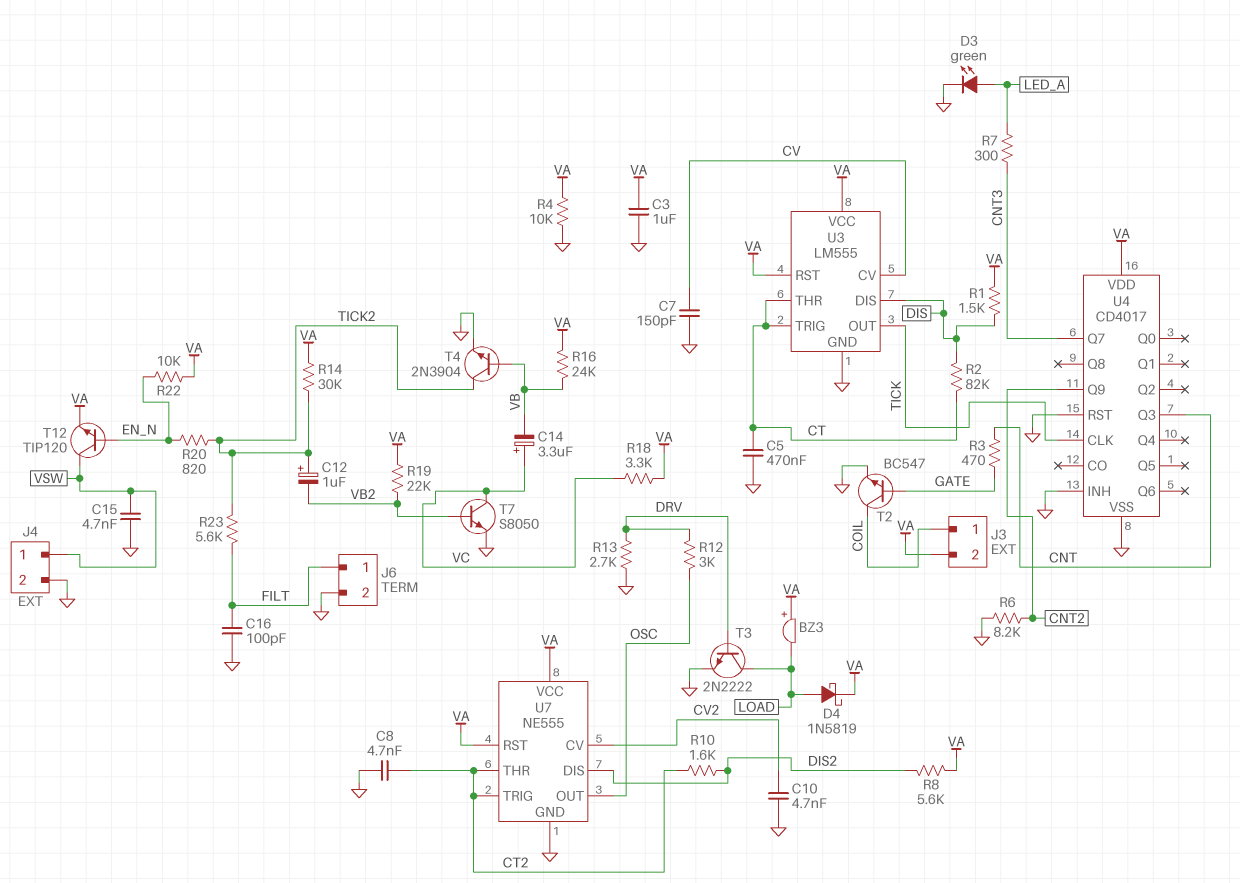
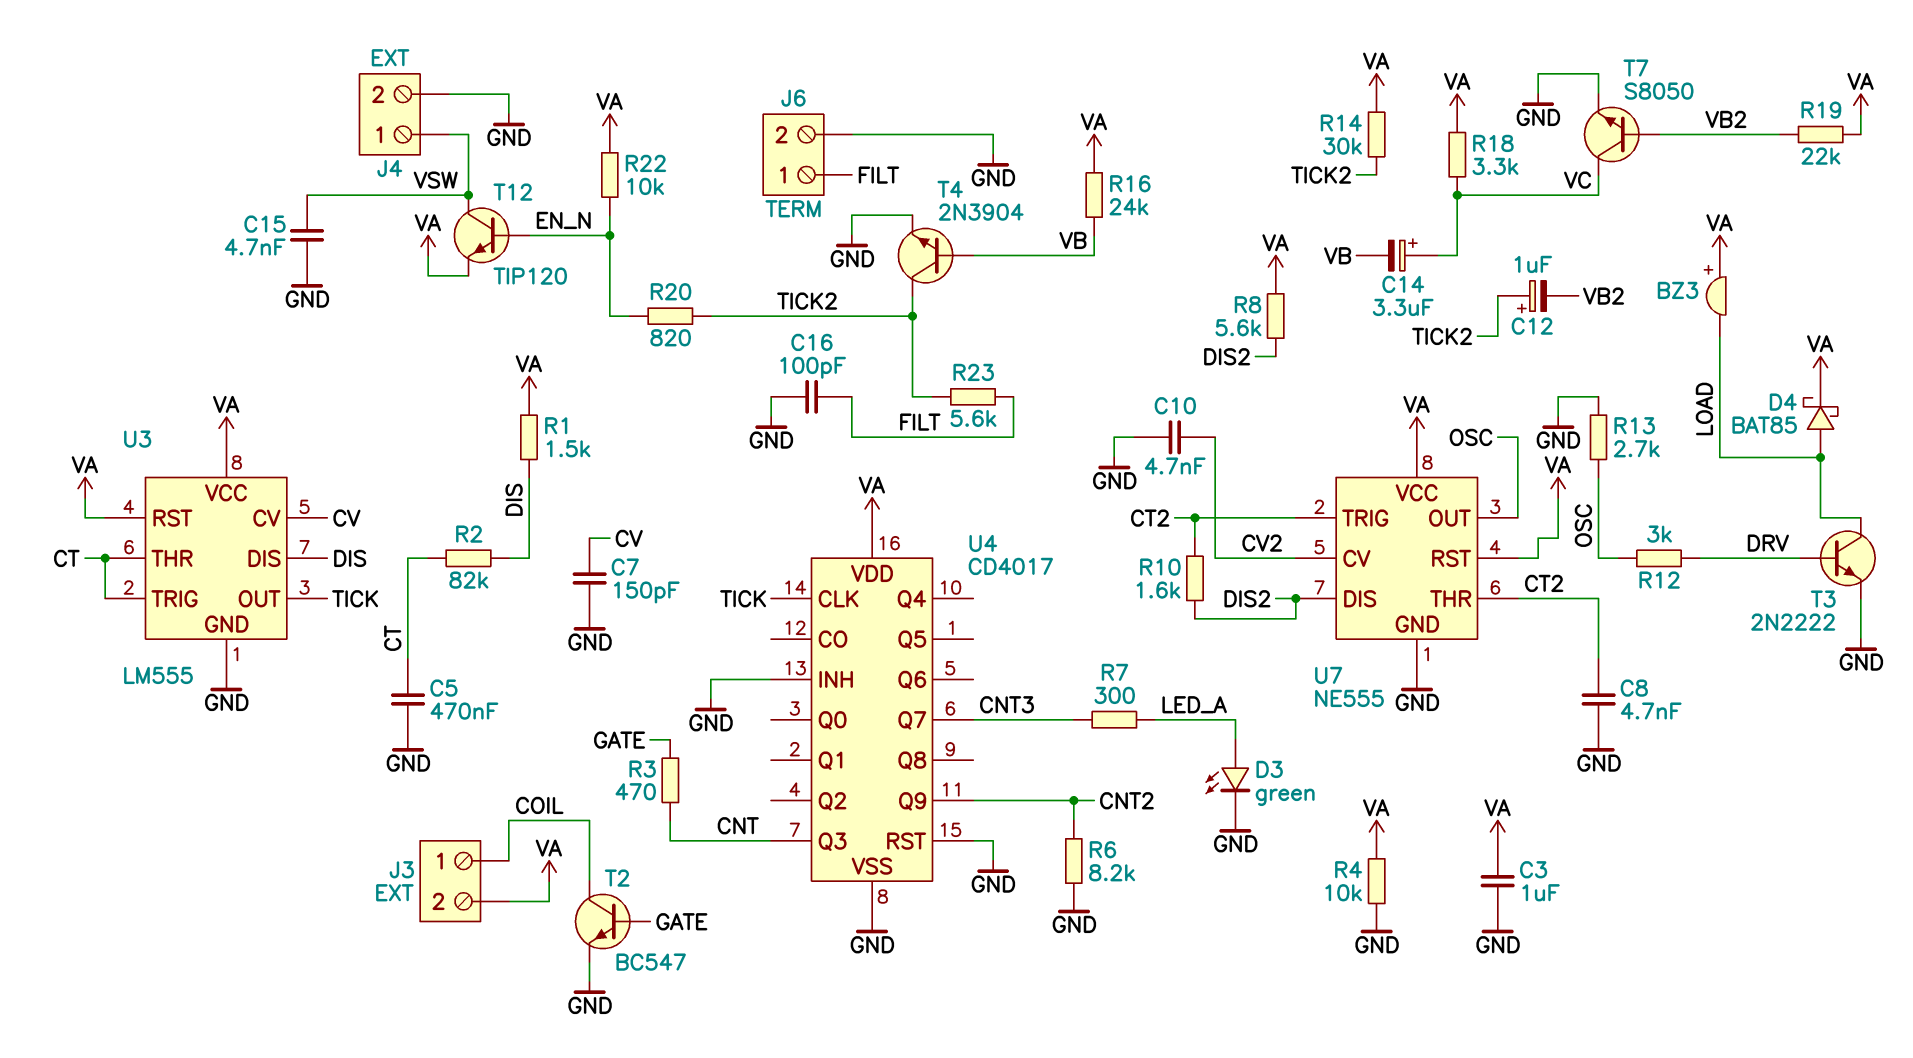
D4: schottky 1N5819 (A LOAD, K VA) -> schottky BAT85 (A LOAD, K VA)
R13: 2.7k (DRV, GND) -> 2.7k (GND, OSC)

